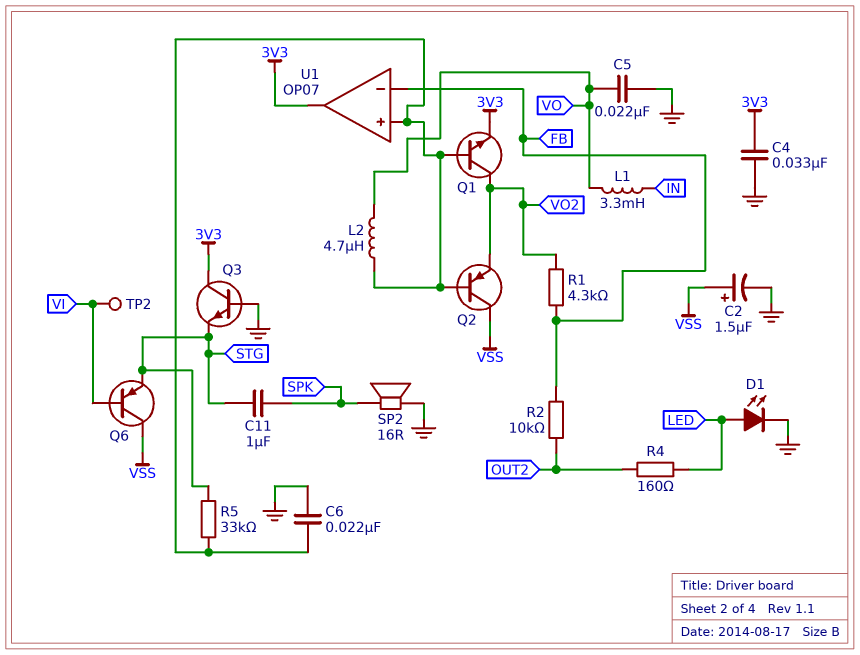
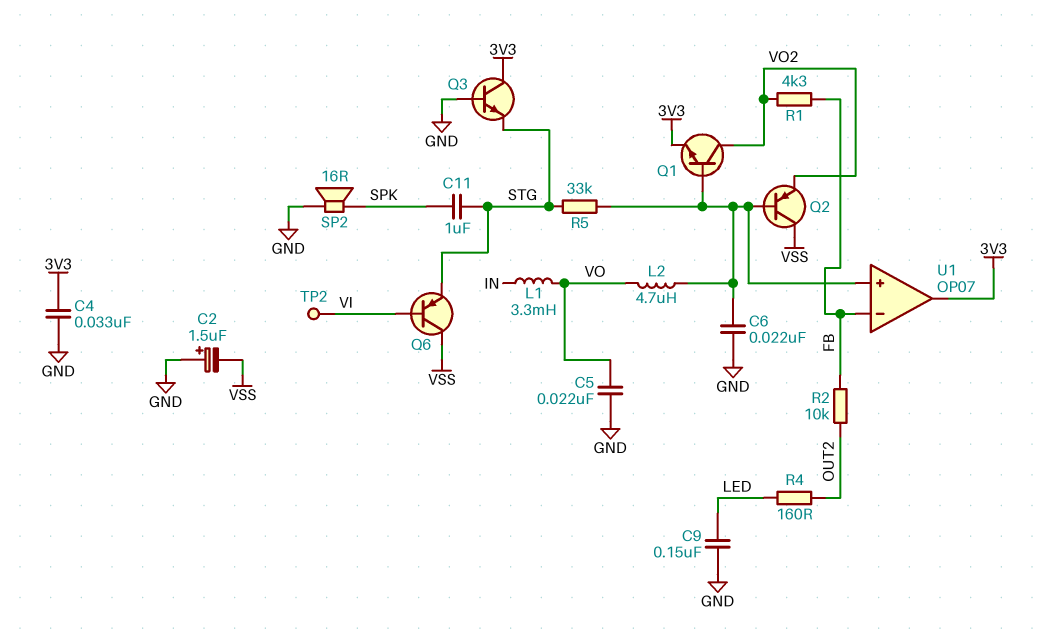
C2: 1.5uF (plus VSS, minus GND) -> 1.5uF (plus GND, minus VSS)
C9: none -> 150nF (GND, LED)
D1: LED (A LED, K GND) -> none

